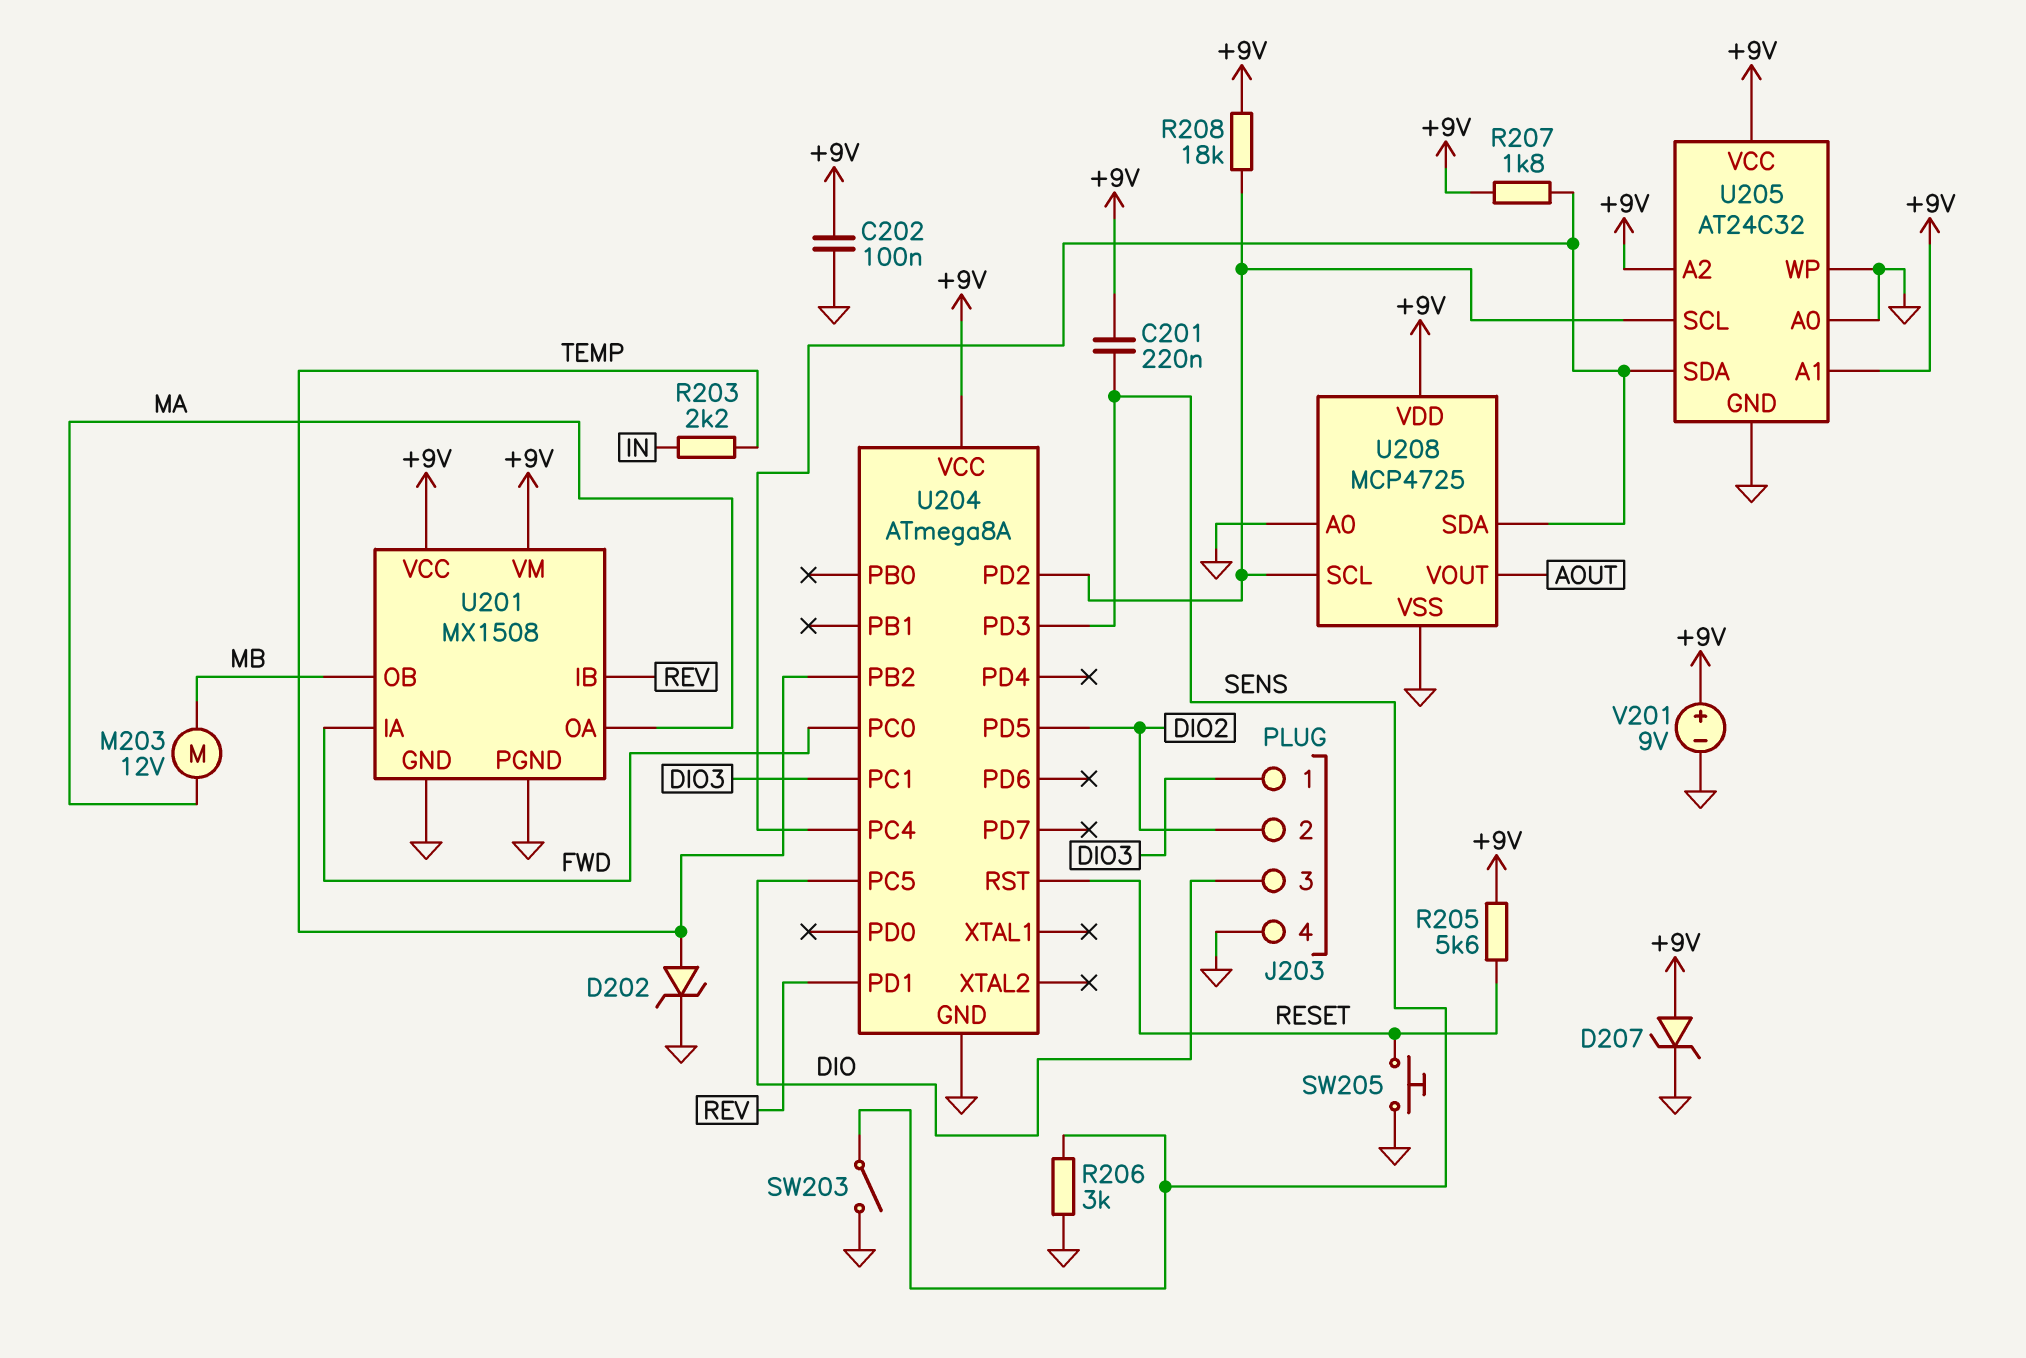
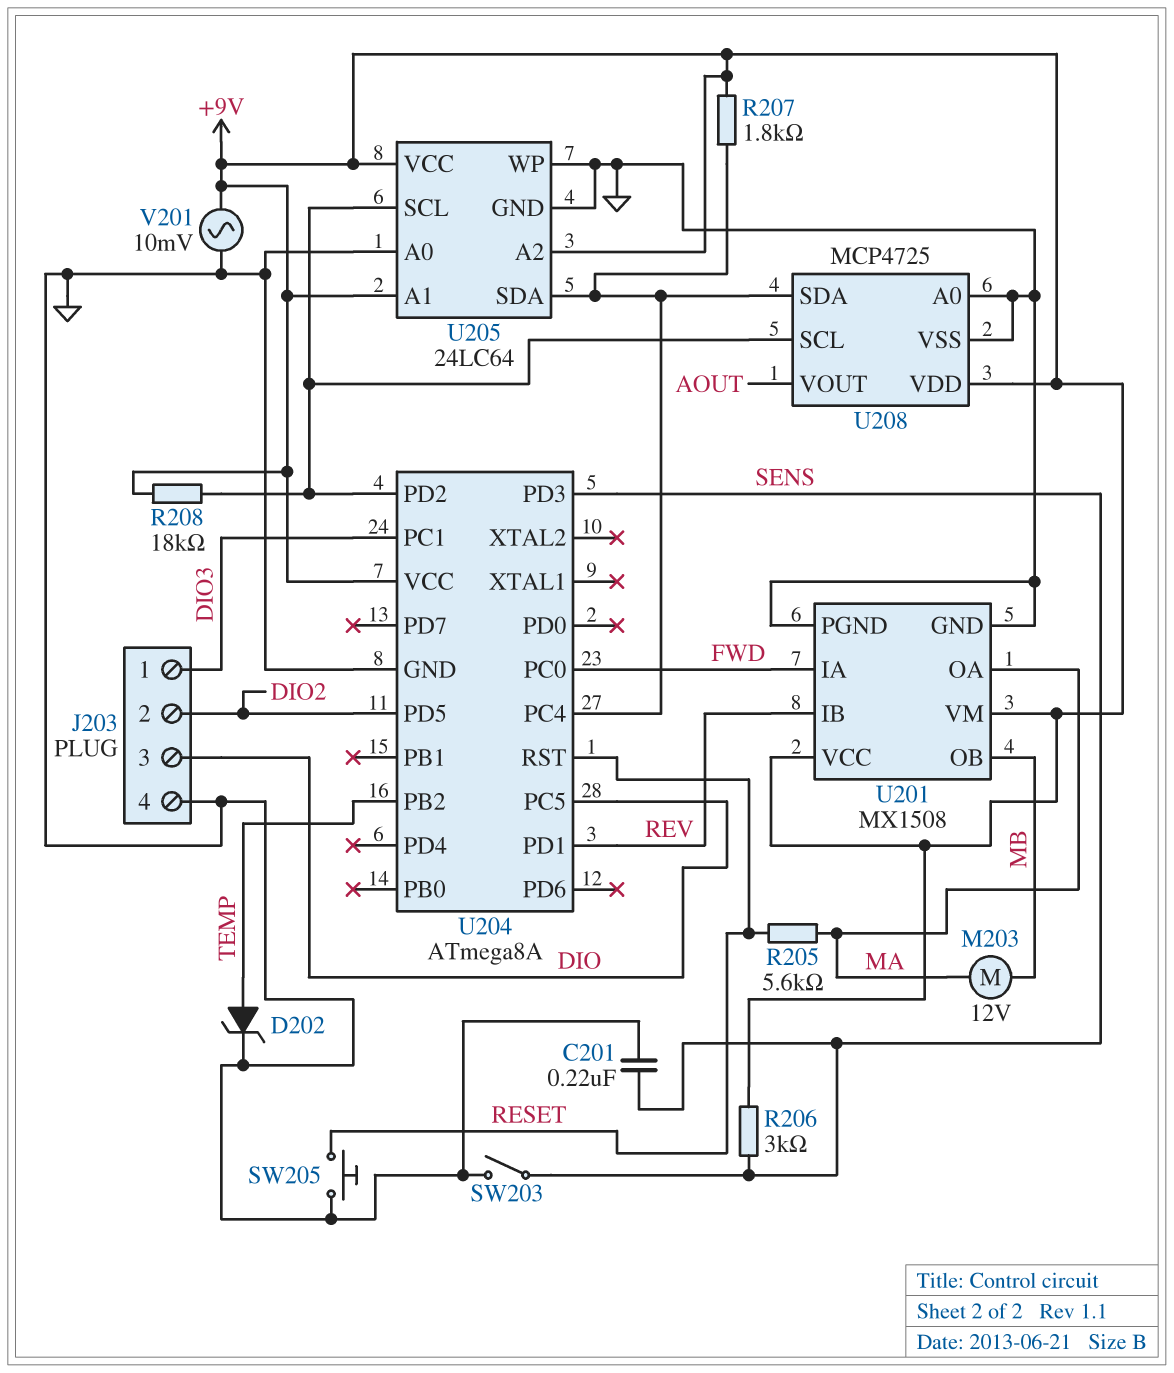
C201: 220nF (+9V, SENS) -> 220nF (GND, SENS)
C202: 100nF (+9V, GND) -> none
D207: zener (A +9V, K GND) -> none
R203: 2.2k (IN, TEMP) -> none
R205: 5.6k (+9V, RESET) -> 5.6k (MA, RESET)
R206: 3k (GND, SENS) -> 3k (+9V, SENS)
U205: AT24C32 -> 24LC64
V201: 9V (plus +9V, minus GND) -> AC 10mV (+9V, GND)

